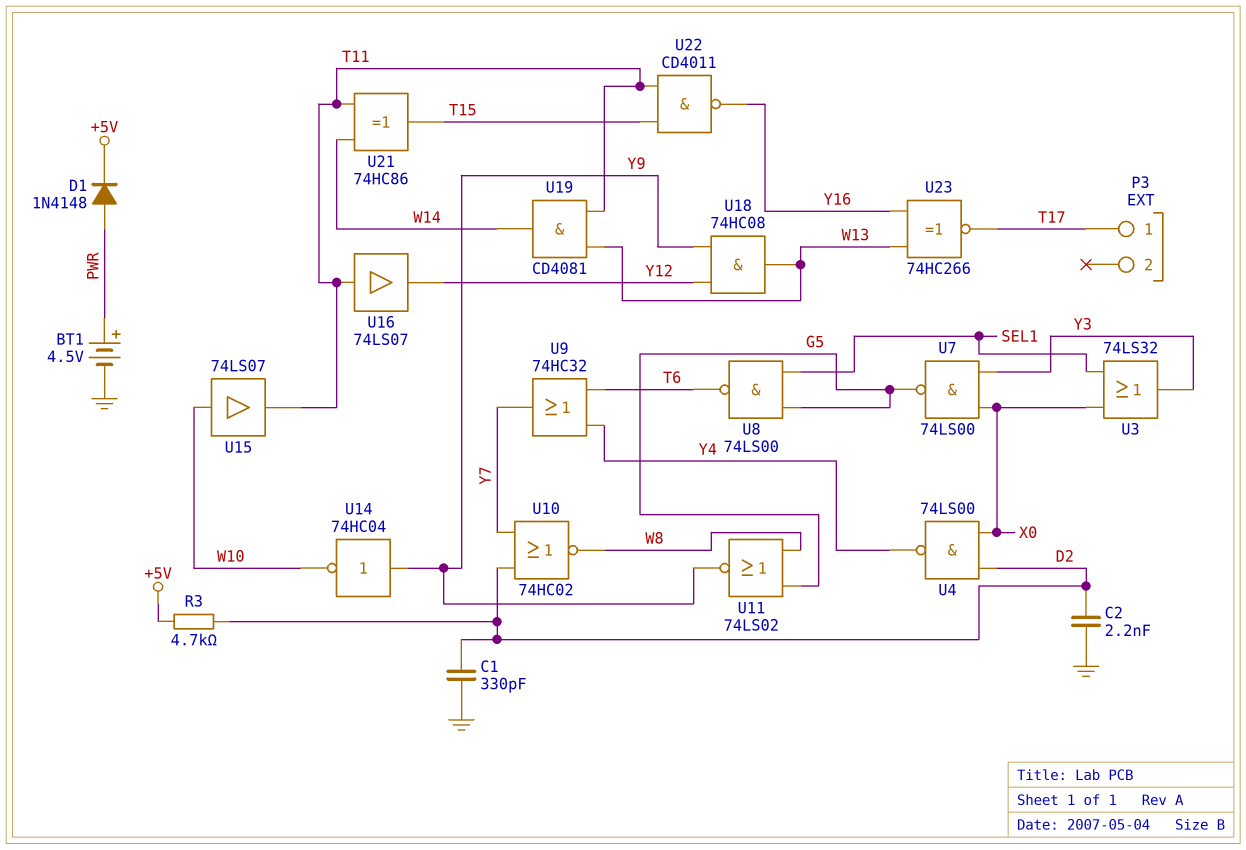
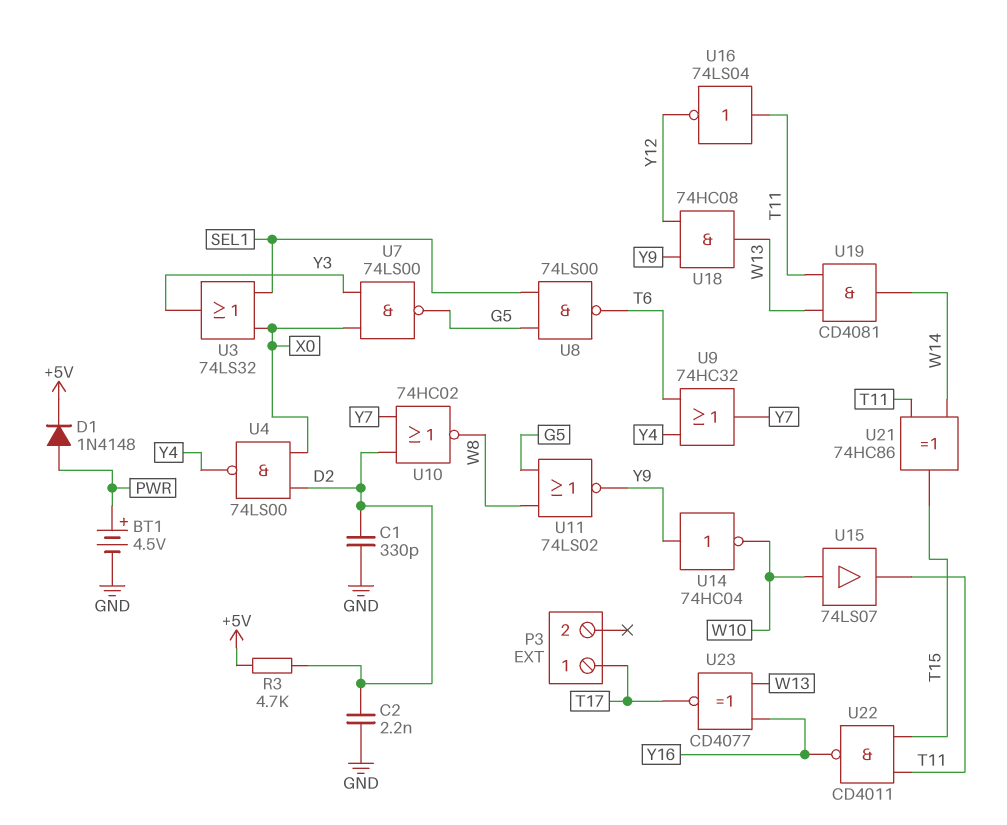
U16: buffer 74LS07 (in T11, out Y12) -> NOT 74LS04 (in T11, out Y12)
U23: XNOR 74HC266 (in W13, in Y16, out T17) -> XNOR CD4077 (in W13, in Y16, out T17)

